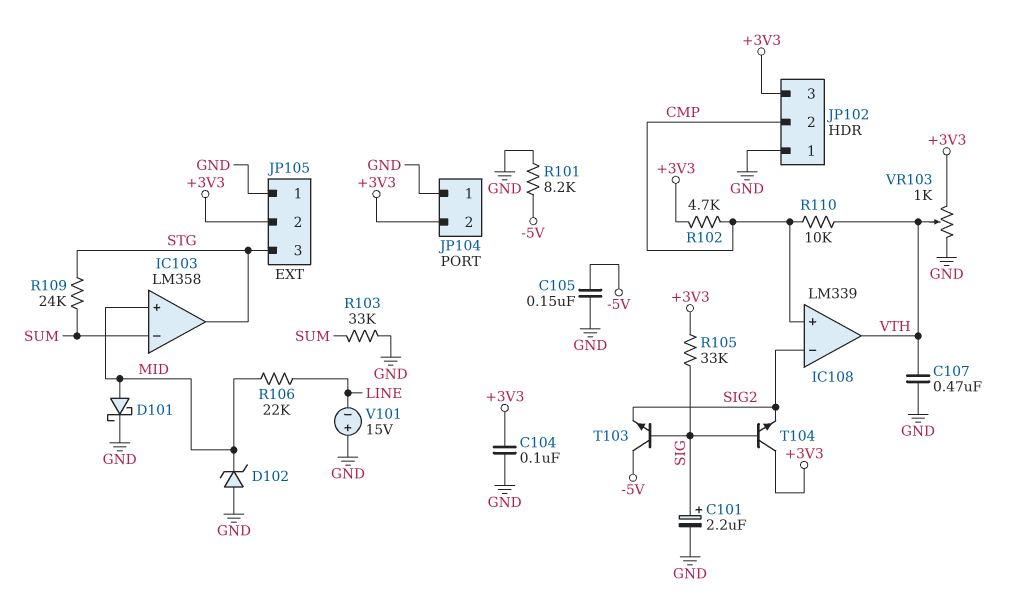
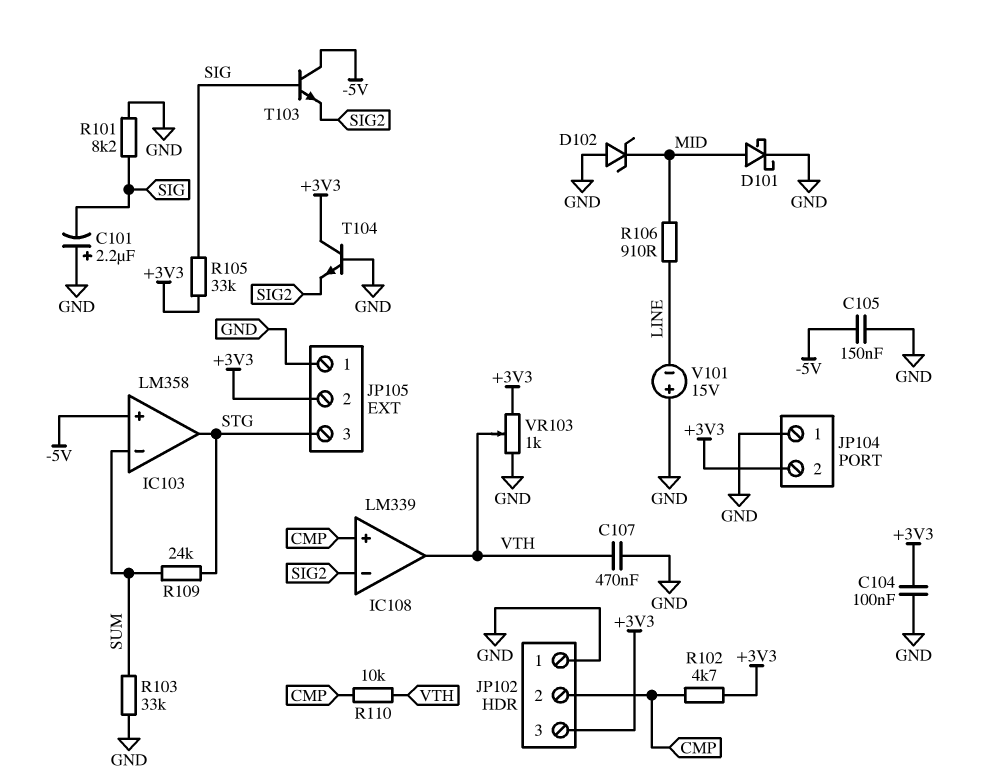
C101: 2.2uF (plus SIG, minus GND) -> 2.2uF (plus GND, minus SIG)
IC103 pin in+: MID -> -5V
R101: 8.2k (-5V, GND) -> 8.2k (GND, SIG)
R106: 22k (LINE, MID) -> 910 (LINE, MID)
T104: NPN (B SIG, C +3V3, E SIG2) -> NPN (B GND, C +3V3, E SIG2)

